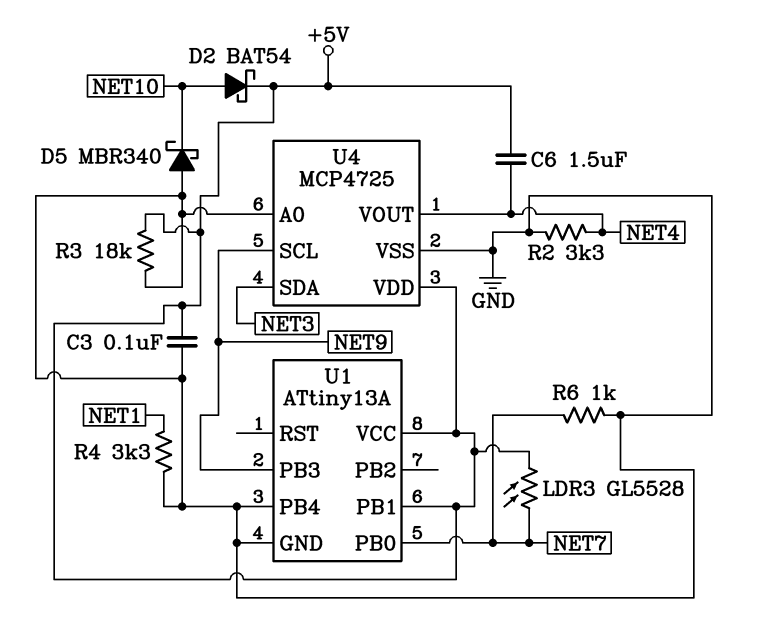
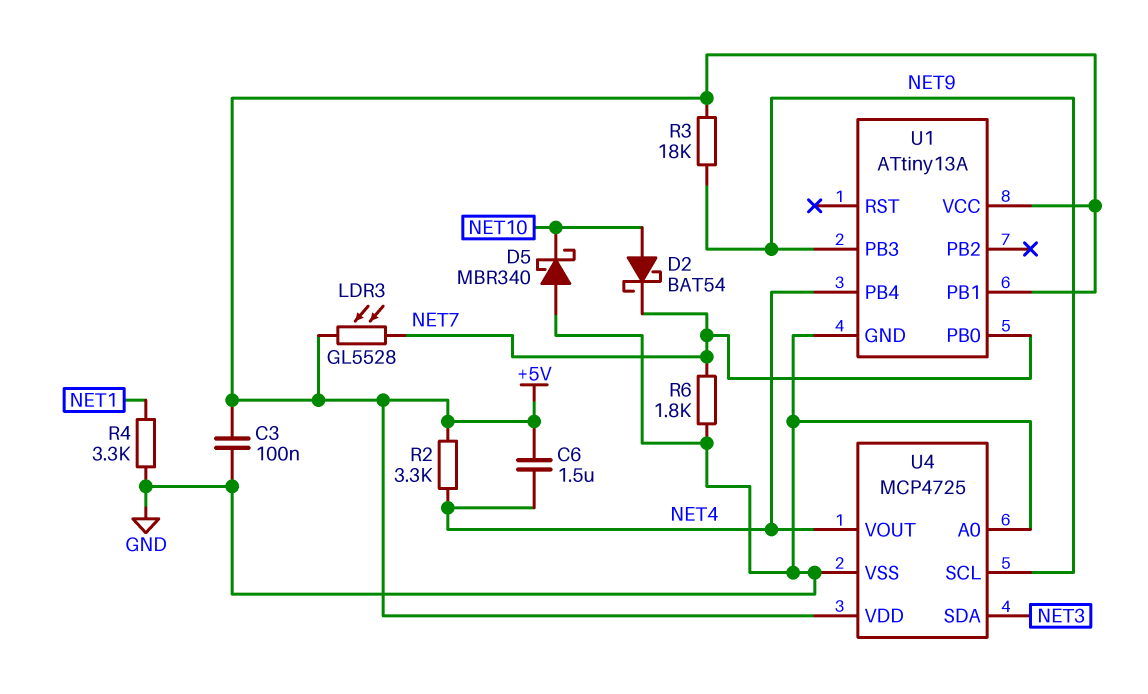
D2: schottky BAT54 (A NET10, K +5V) -> schottky BAT54 (A NET10, K NET7)
R2: 3.3k (GND, NET4) -> 3.3k (+5V, NET4)
R3: 18k (+5V, GND) -> 18k (+5V, NET9)
R6: 1k (GND, NET7) -> 1.8k (GND, NET7)
U1 pin PB4: GND -> NET4

